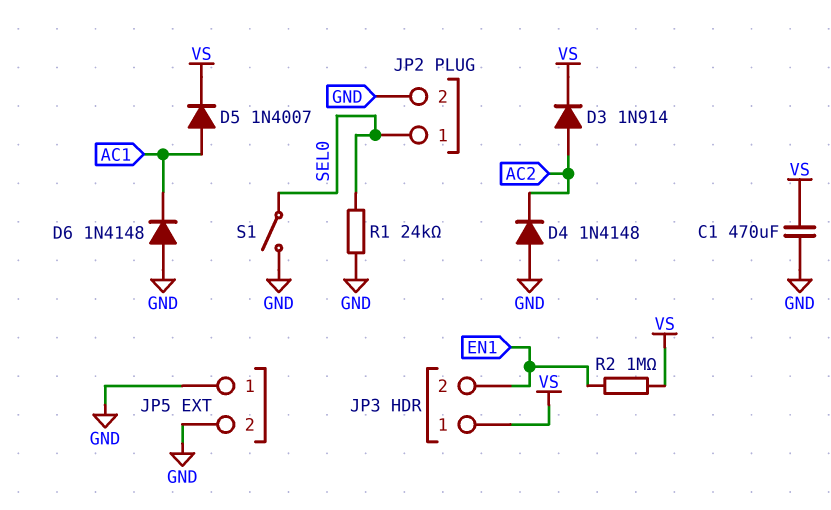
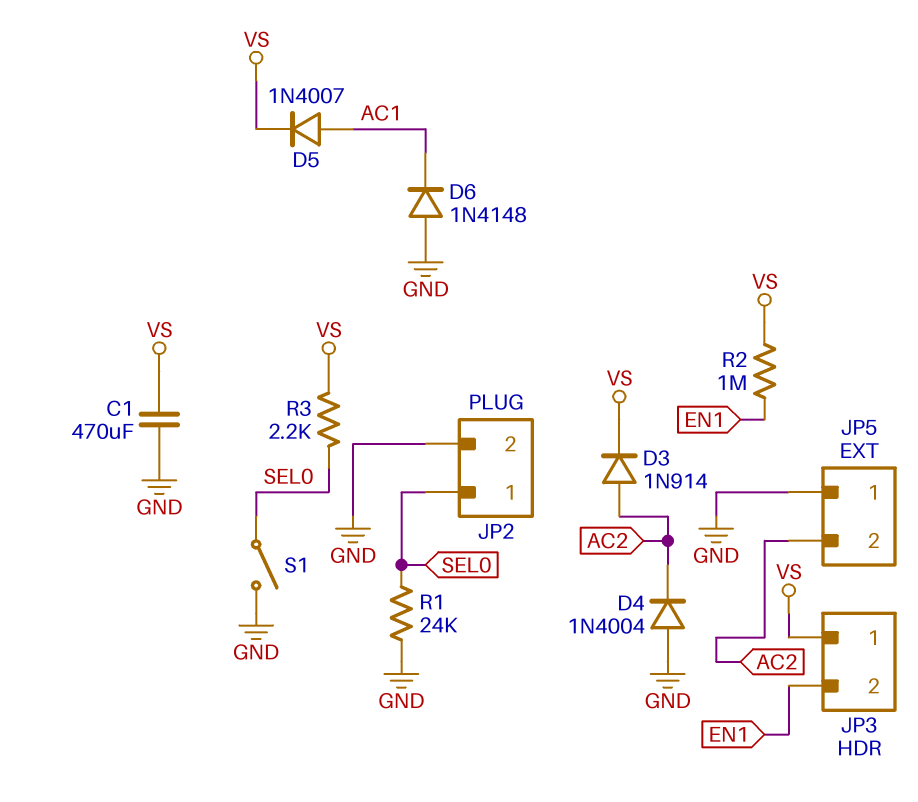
D4: diode 1N4148 (A GND, K AC2) -> diode 1N4004 (A GND, K AC2)
JP5 pin 2: GND -> AC2
R3: none -> 2.2k (SEL0, VS)

